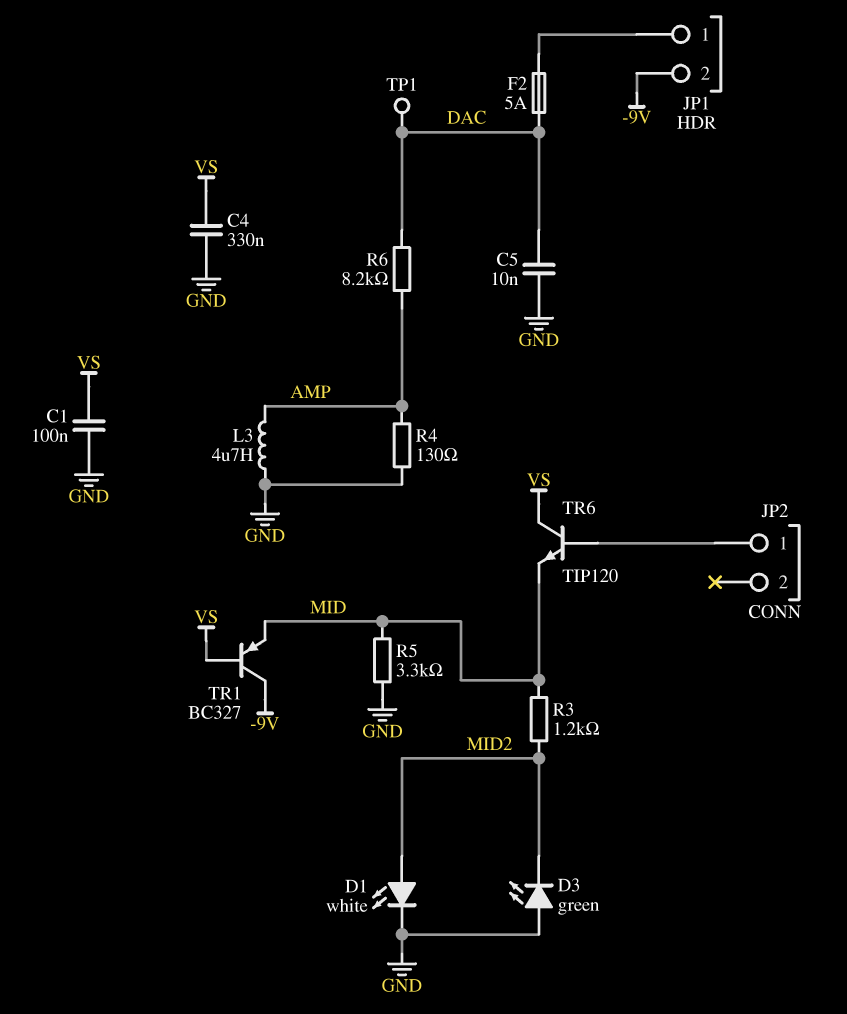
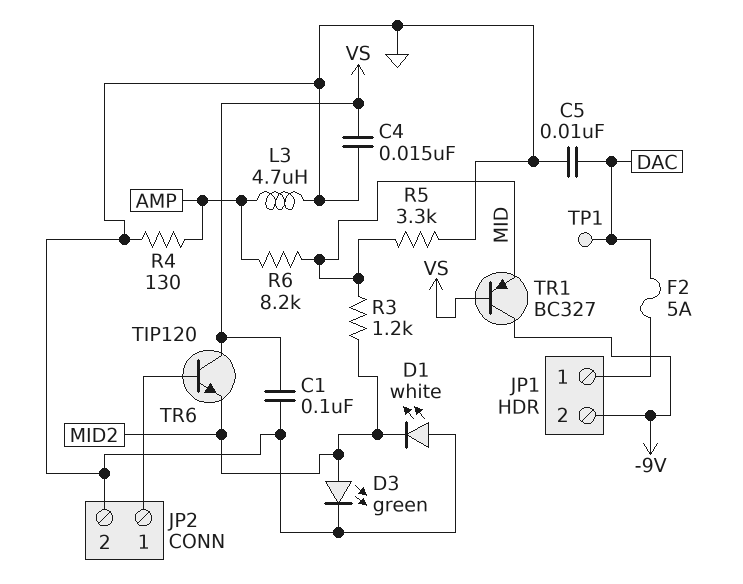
C4: 330nF (GND, VS) -> 15nF (GND, VS)
D1: LED white (A MID2, K GND) -> LED white (A GND, K MID2)
D3: LED green (A GND, K MID2) -> LED green (A MID2, K GND)
JP2 pin 2: none -> GND
R6: 8.2k (AMP, DAC) -> 8.2k (AMP, MID)
TR6: NPN TIP120 (B JP2/1, C VS, E MID) -> NPN TIP120 (B JP2/1, C VS, E MID2)

